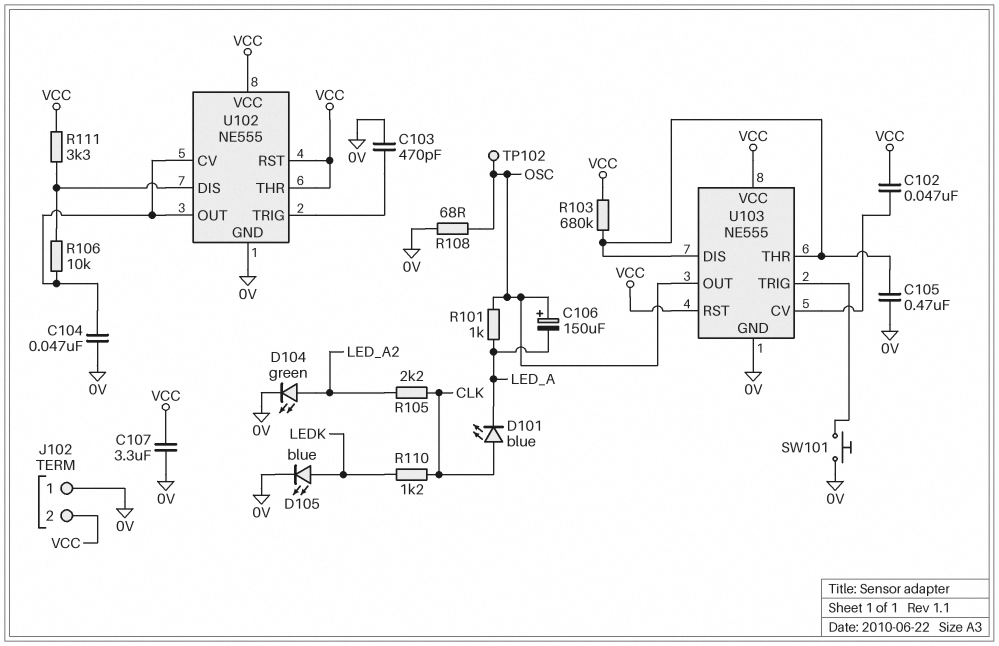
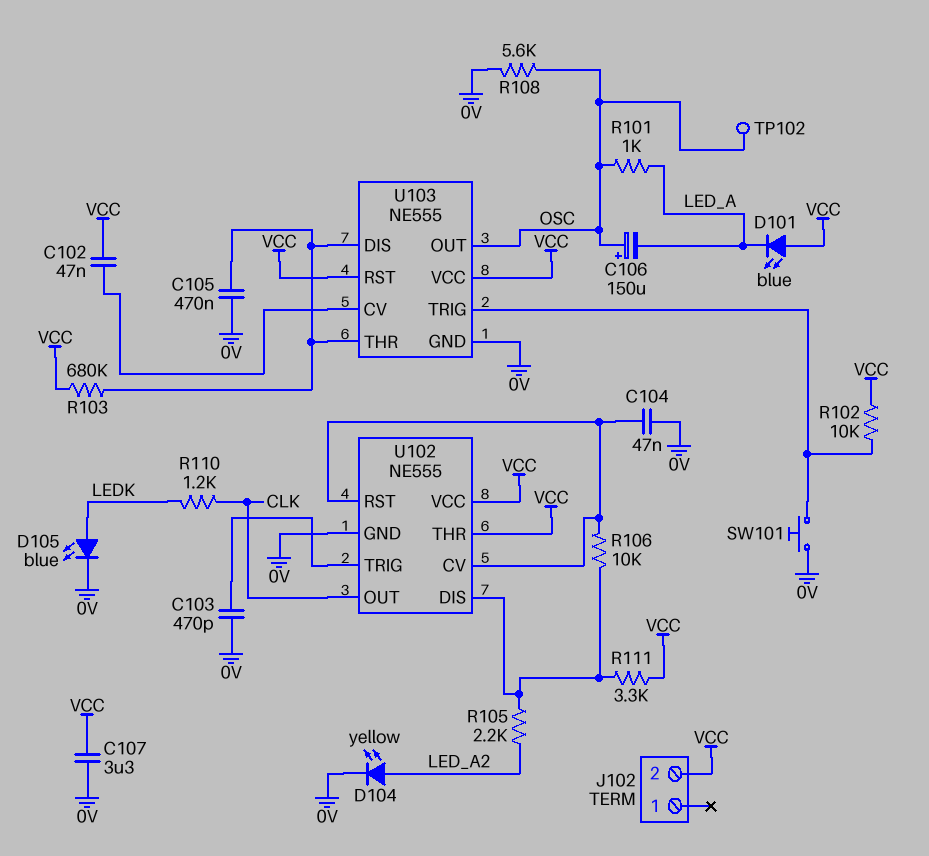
D101: LED blue (A CLK, K LED_A) -> LED blue (A VCC, K LED_A)
D104: LED green (A LED_A2, K 0V) -> LED yellow (A LED_A2, K 0V)
J102 pin 1: 0V -> none
R102: none -> 10k (U103/TRIG, VCC)
R105: 2.2k (CLK, LED_A2) -> 2.2k (LED_A2, U102/DIS)
R108: 68 (0V, OSC) -> 5.6k (0V, OSC)
U102 pin OUT: U102/CV -> CLK
U102 pin RST: VCC -> U102/CV

